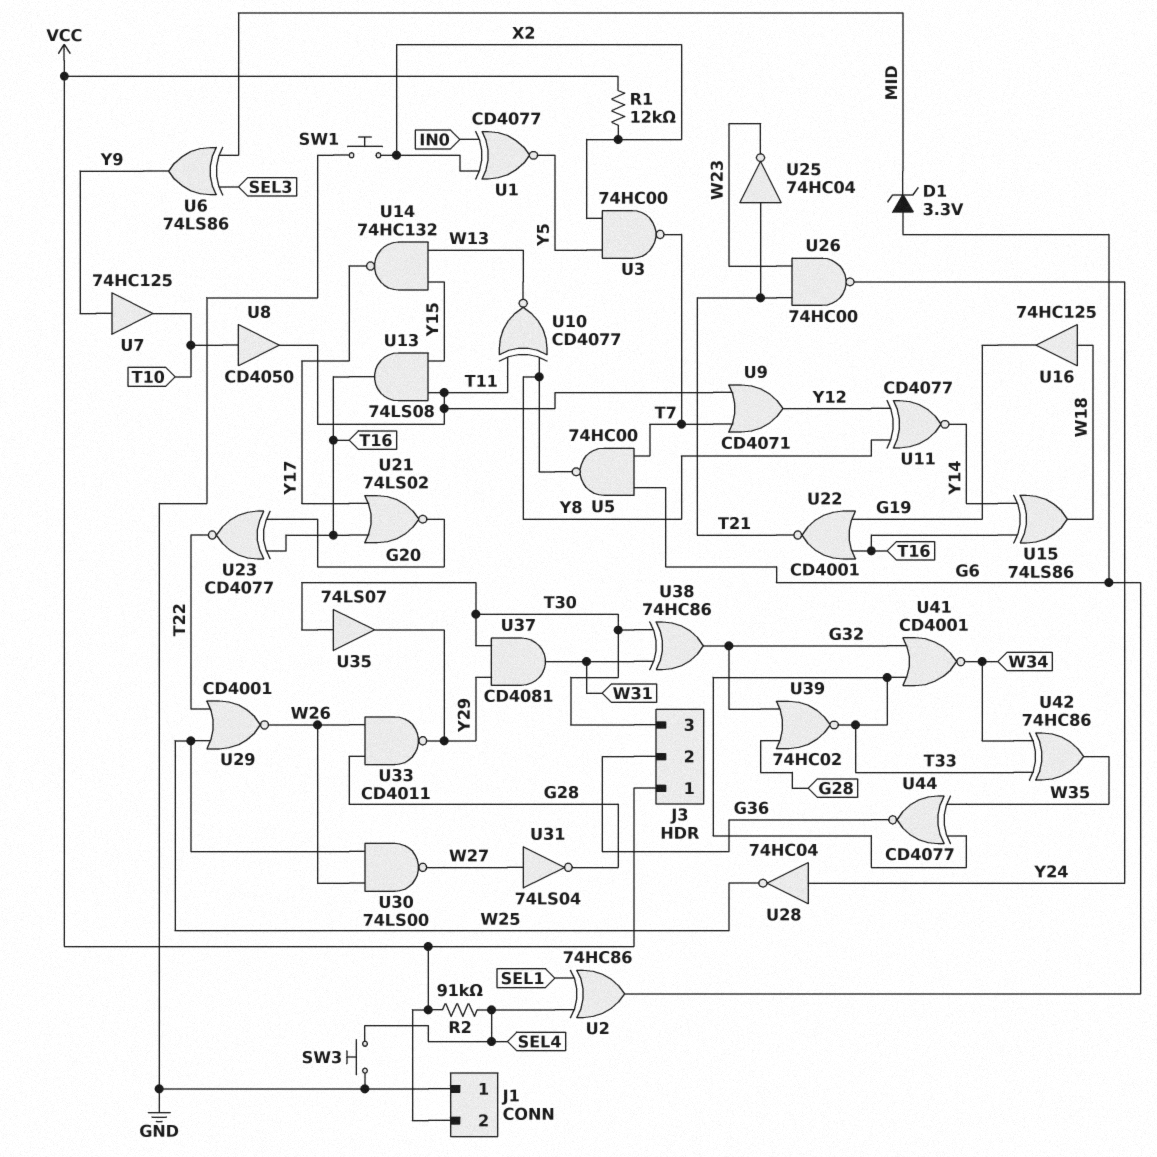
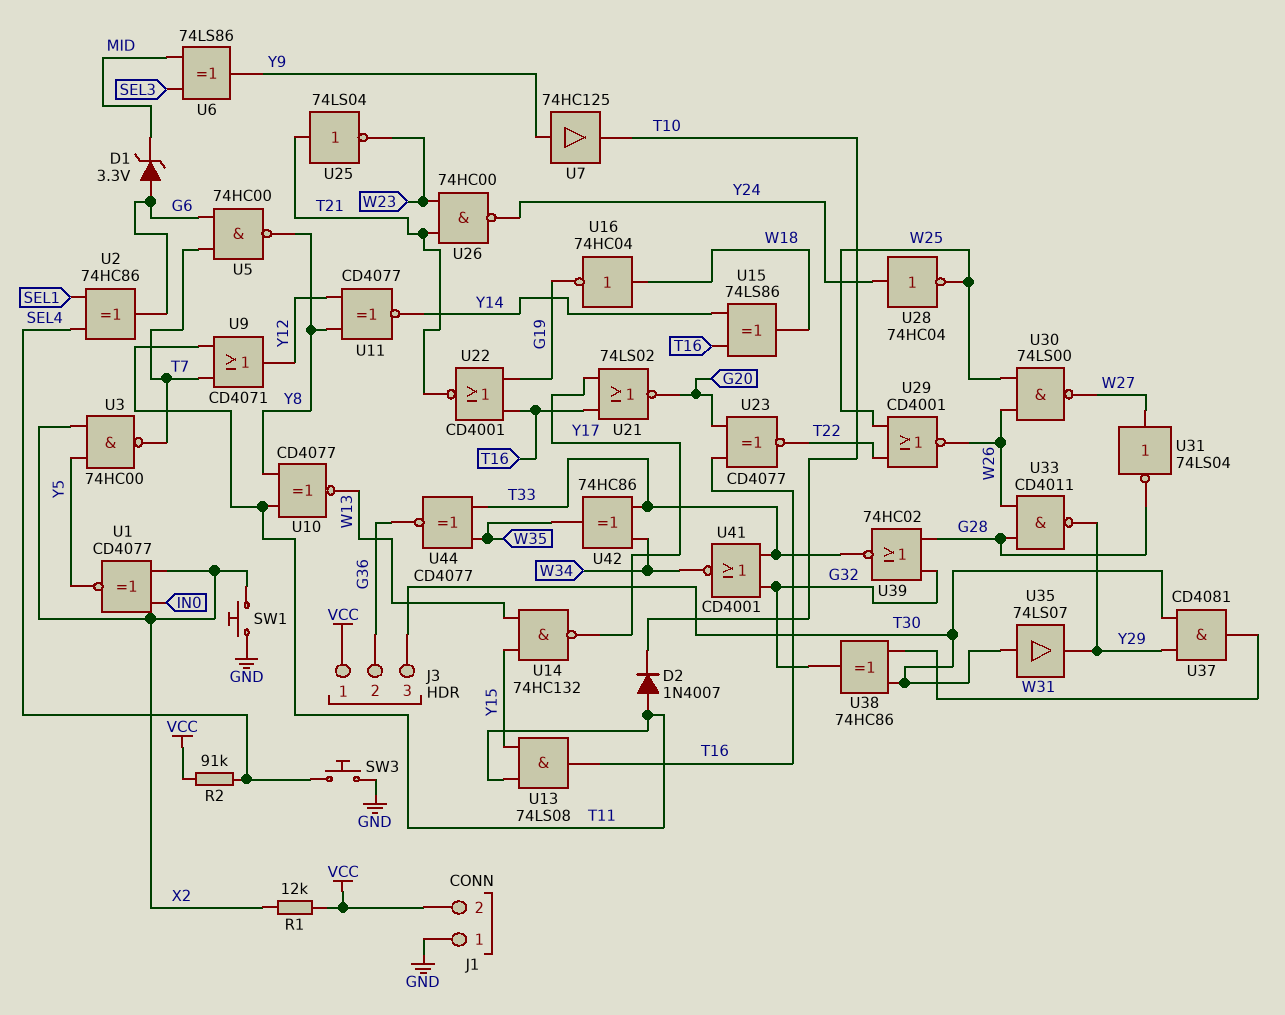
D2: none -> diode 1N4007 (A T11, K T10)
U8: buffer CD4050 (in T10, out T11) -> none
U16: buffer 74HC125 (in W18, out G19) -> NOT 74HC04 (in W18, out G19)
U25: NOT 74HC04 (in T21, out W23) -> NOT 74LS04 (in T21, out W23)

